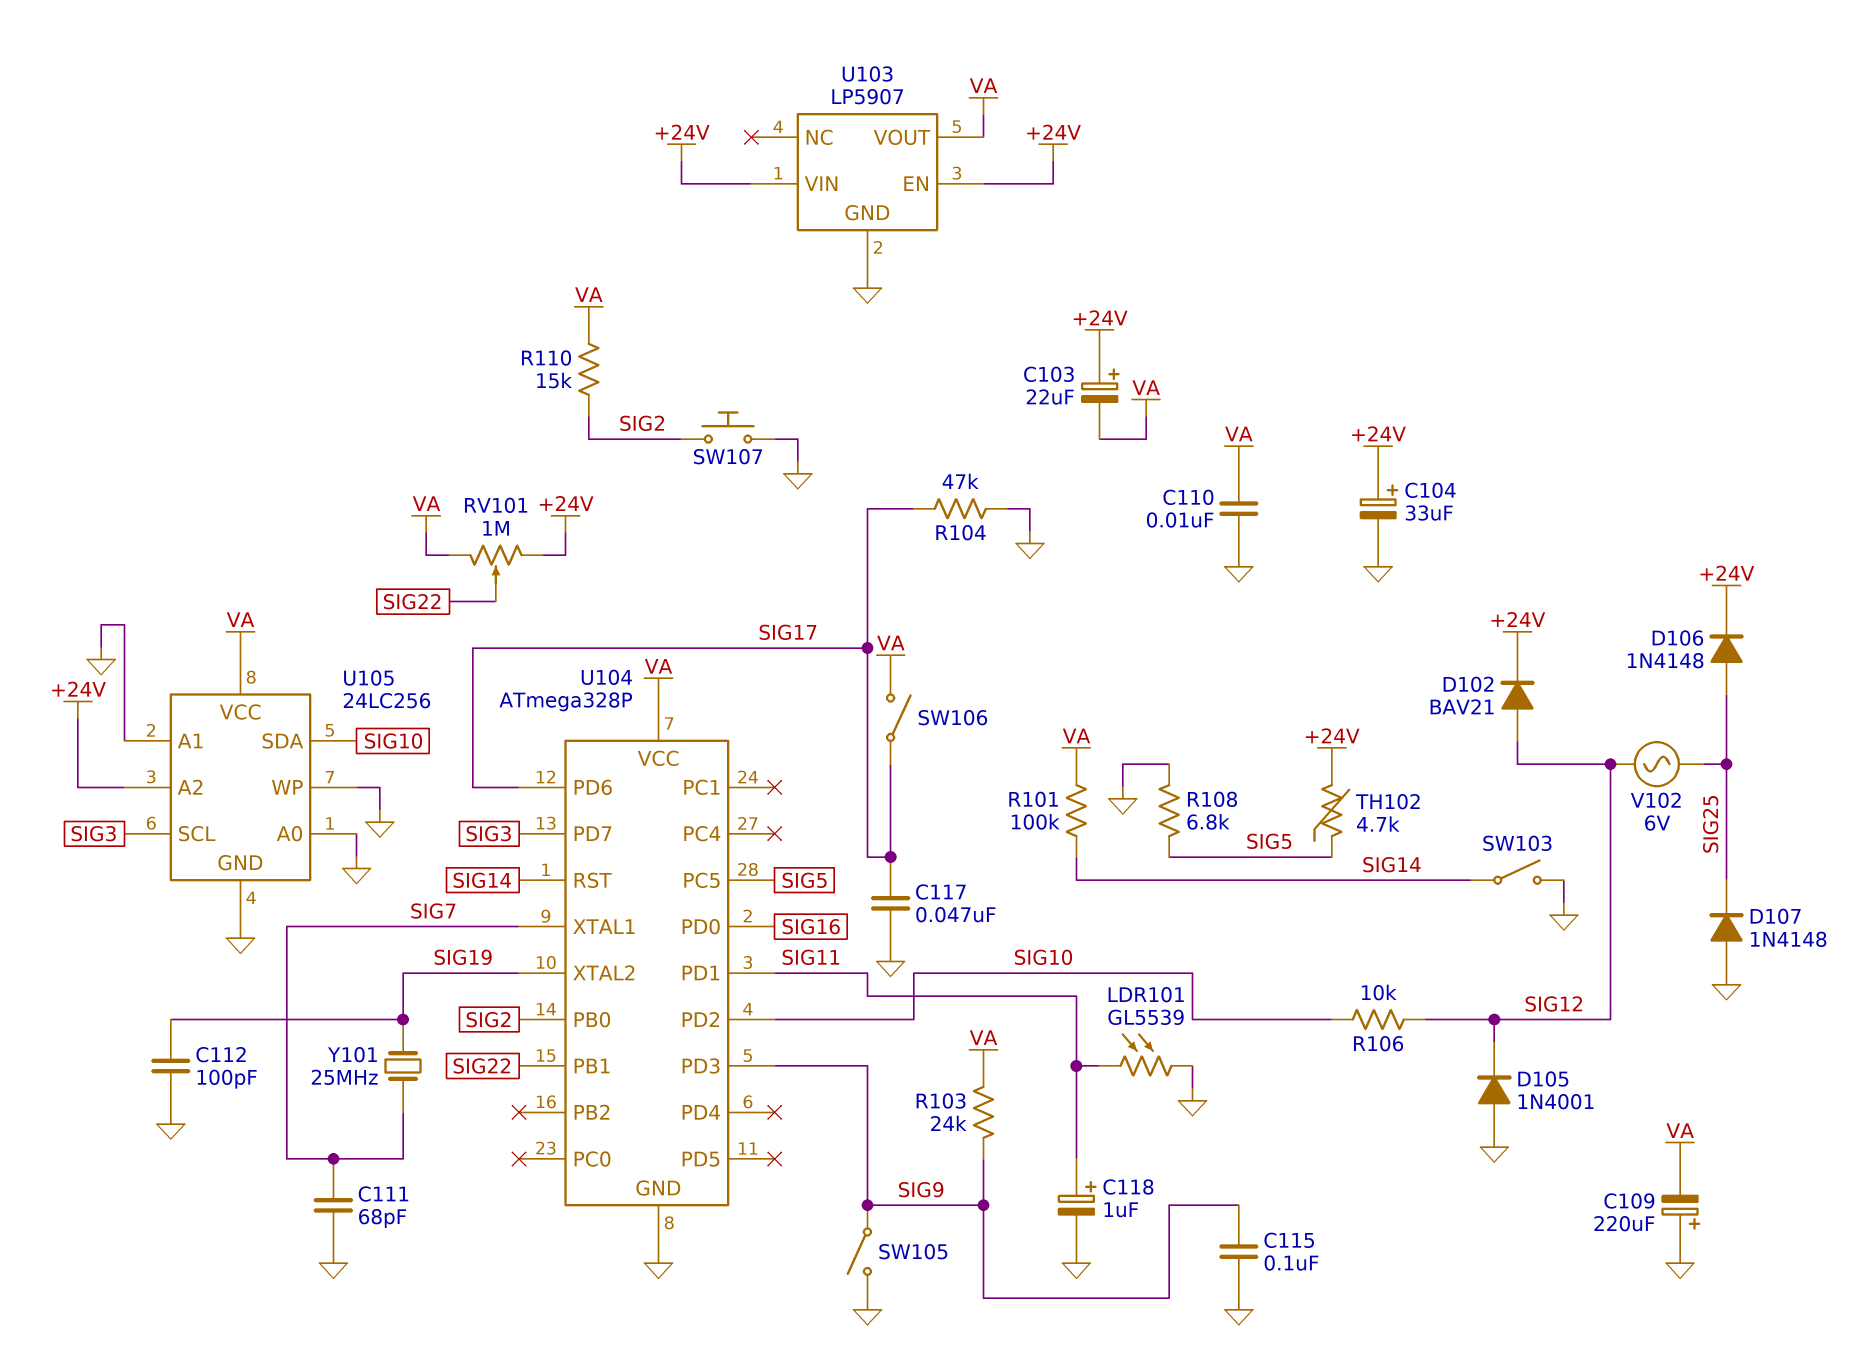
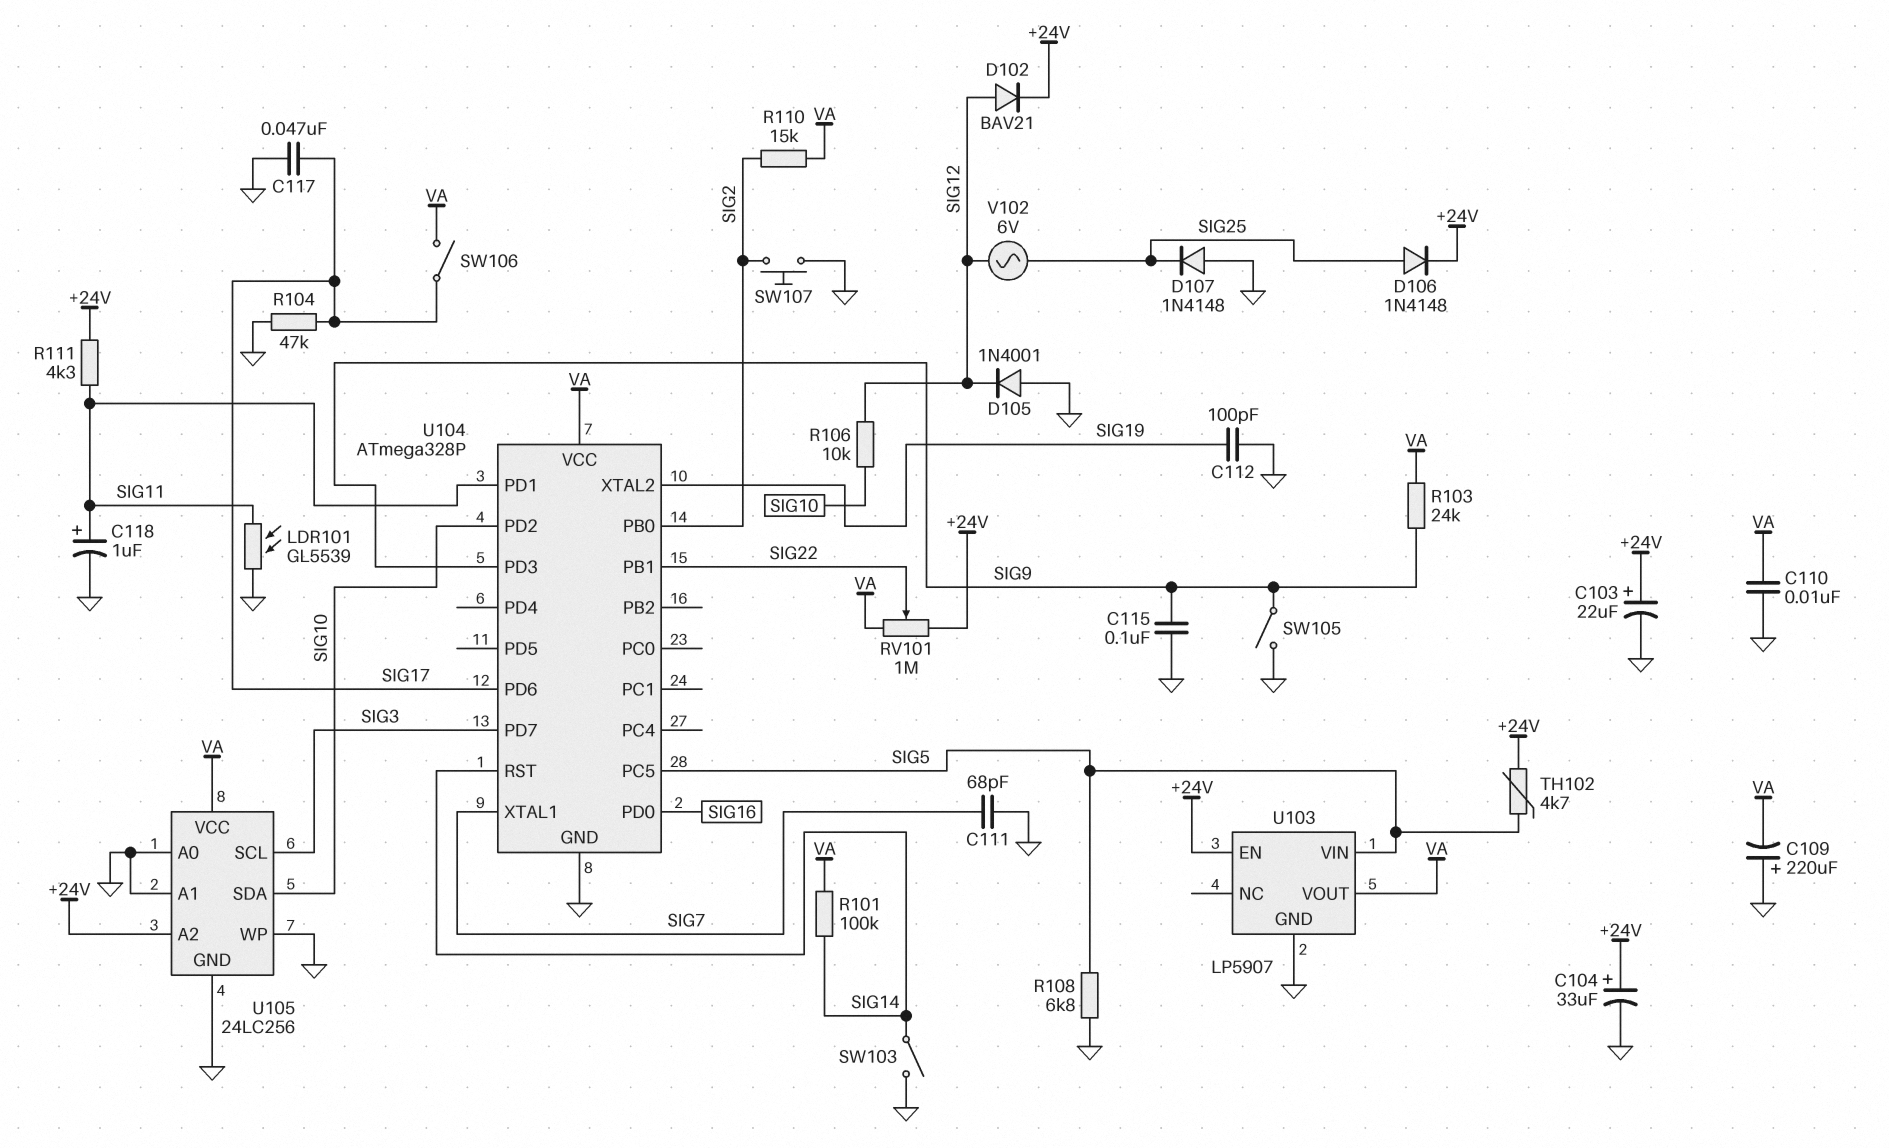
C103: 22uF (plus +24V, minus VA) -> 22uF (plus +24V, minus GND)
R111: none -> 4.3k (+24V, SIG11)
U103 pin VIN: +24V -> SIG5
Y101: 25MHz (SIG7, SIG19) -> none

